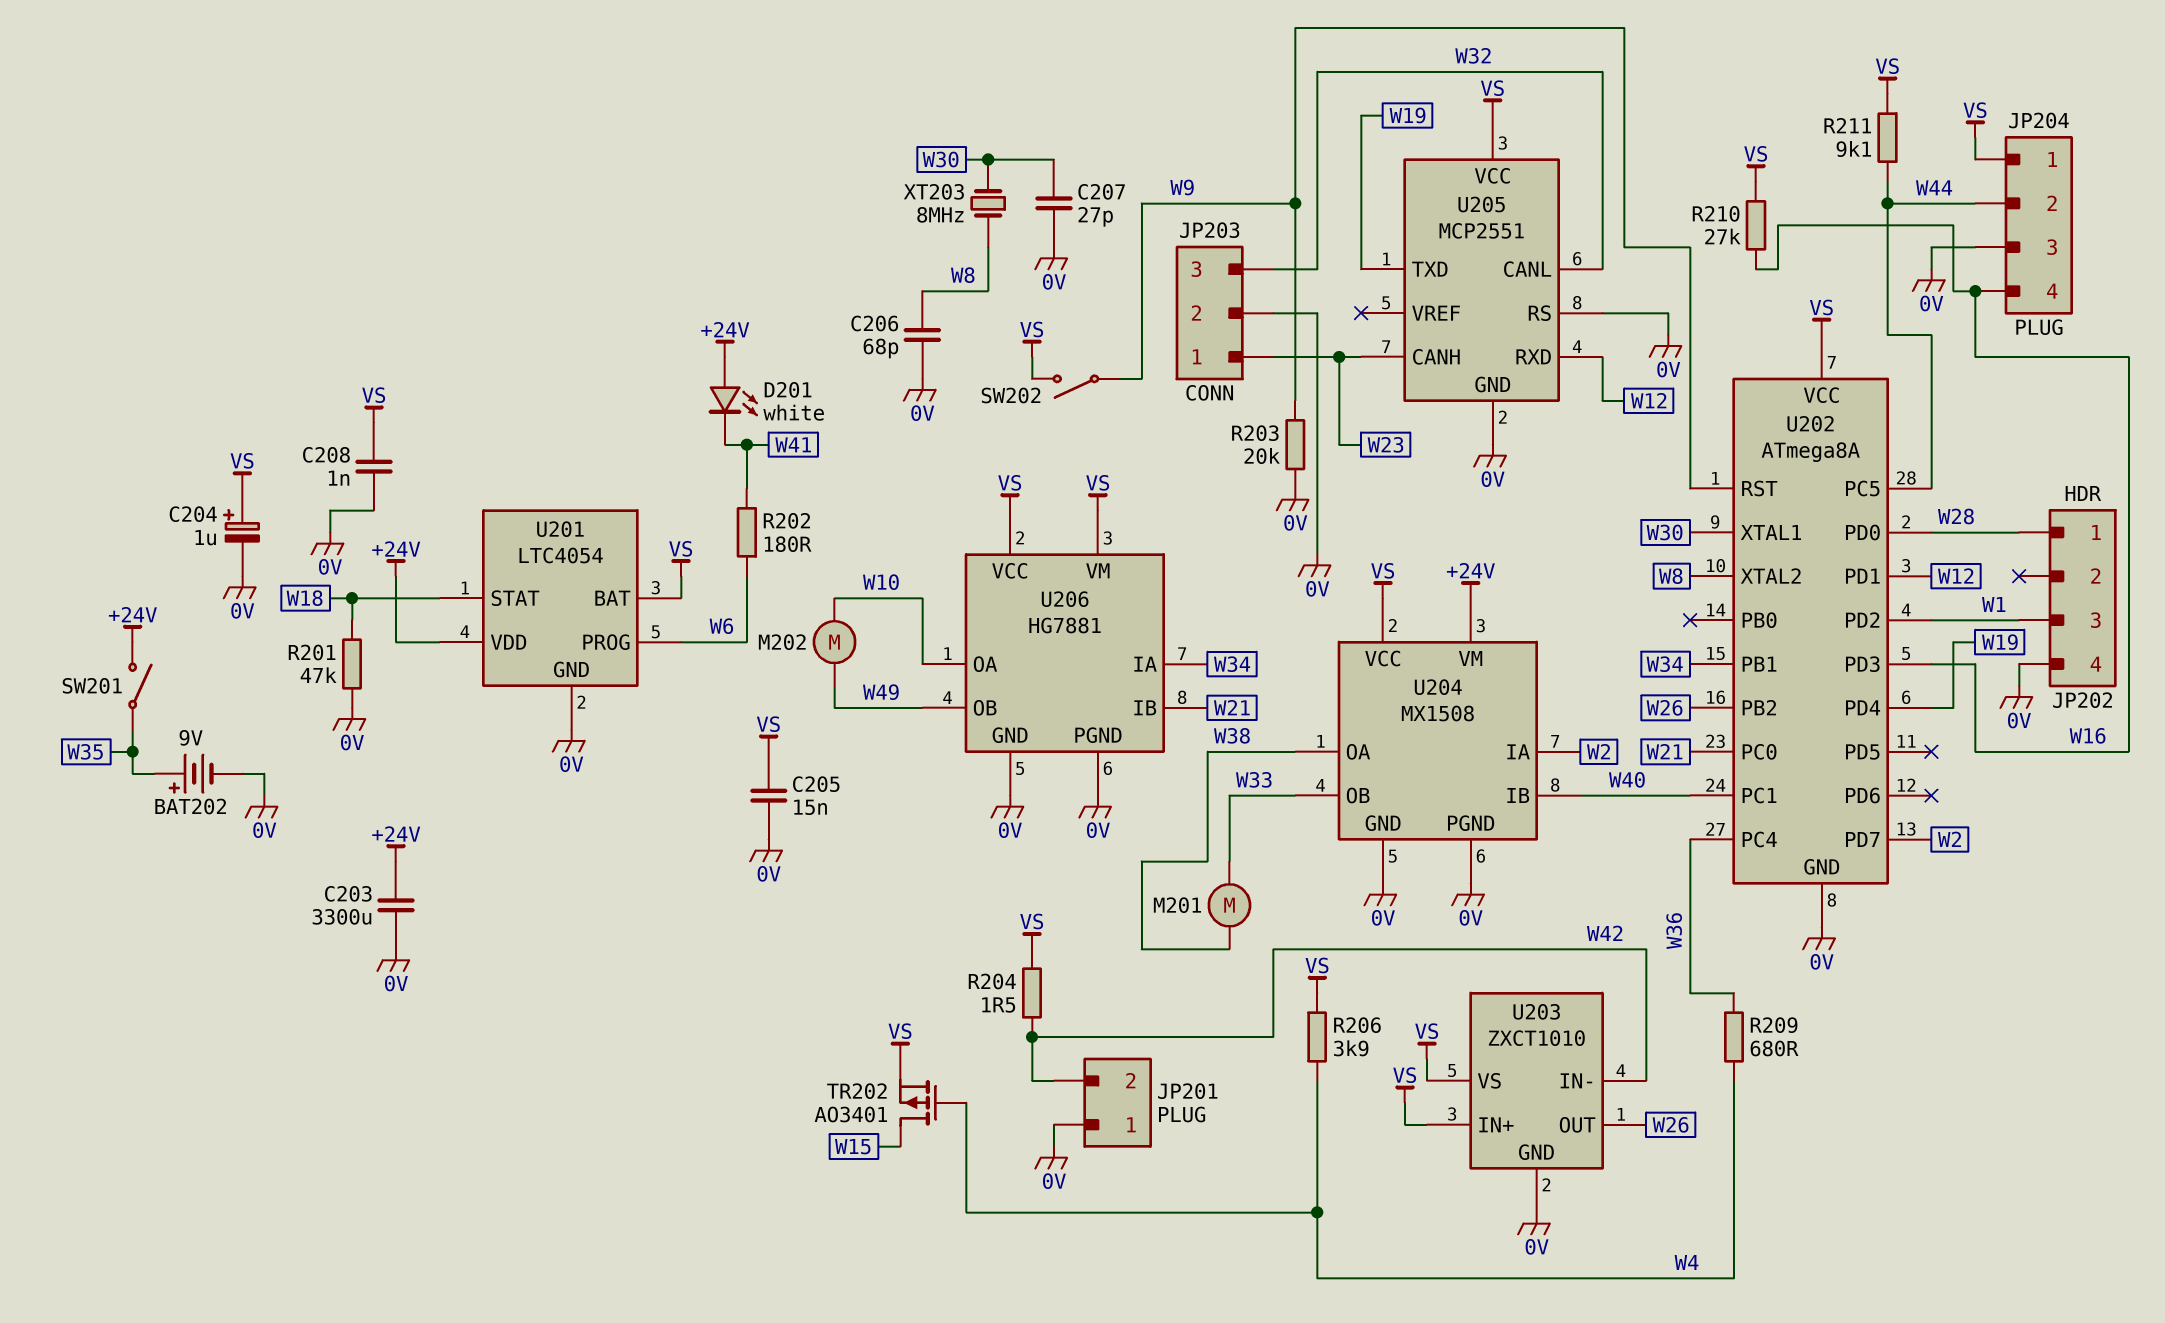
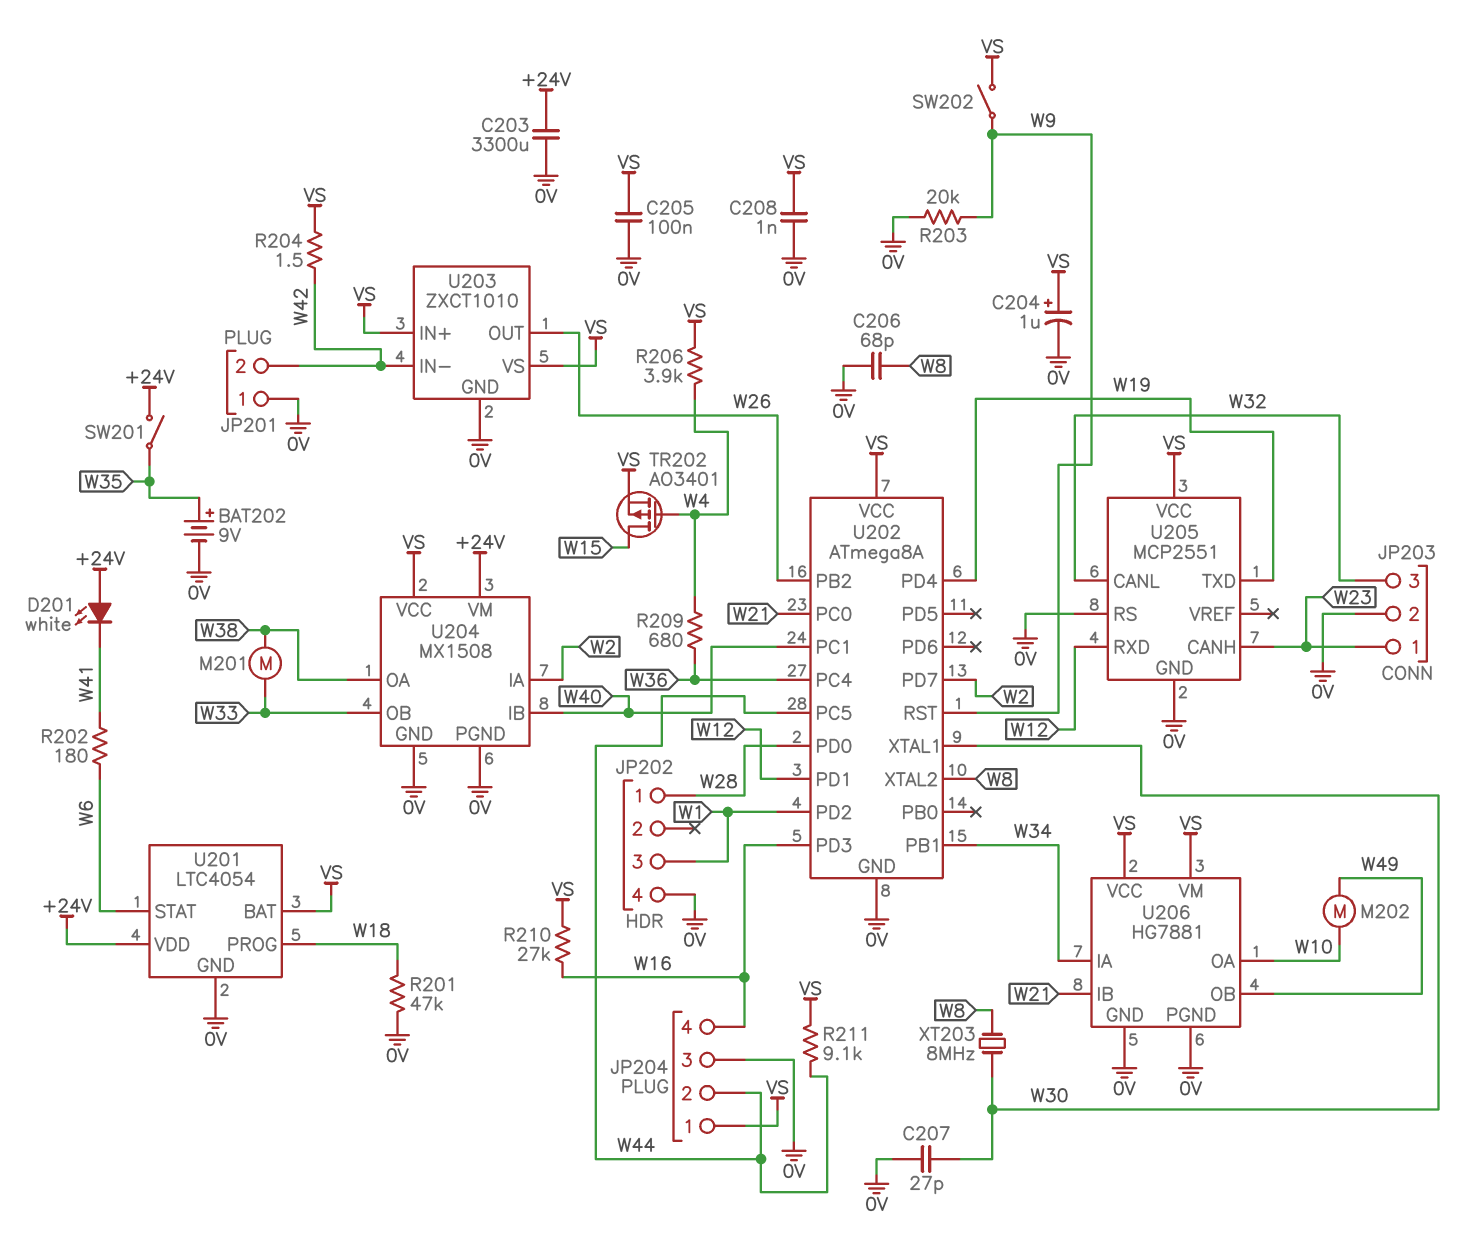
C205: 15nF (0V, VS) -> 100nF (0V, VS)
U201 pin PROG: W6 -> W18
U201 pin STAT: W18 -> W6

